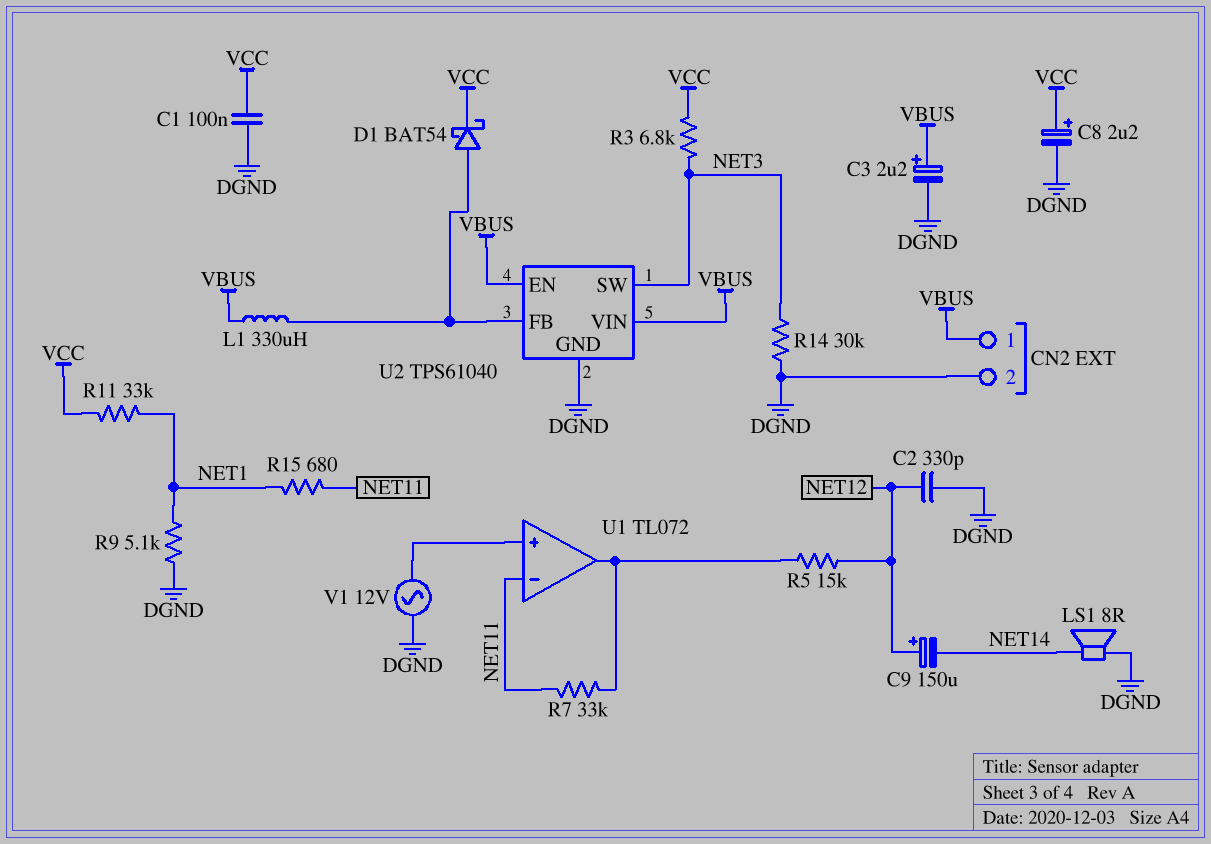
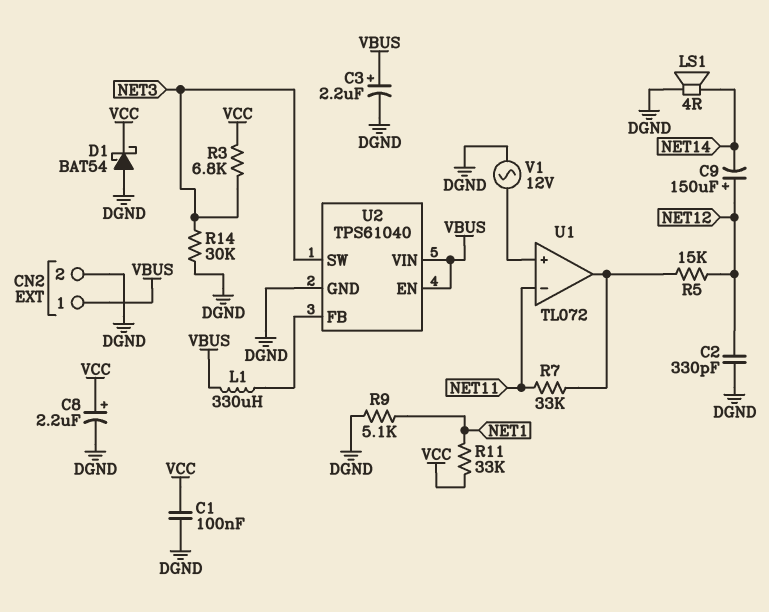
D1: schottky BAT54 (A U2/FB, K VCC) -> schottky BAT54 (A DGND, K VCC)
LS1: speaker 8R (DGND, NET14) -> speaker 4R (DGND, NET14)
R15: 680 (NET1, NET11) -> none

